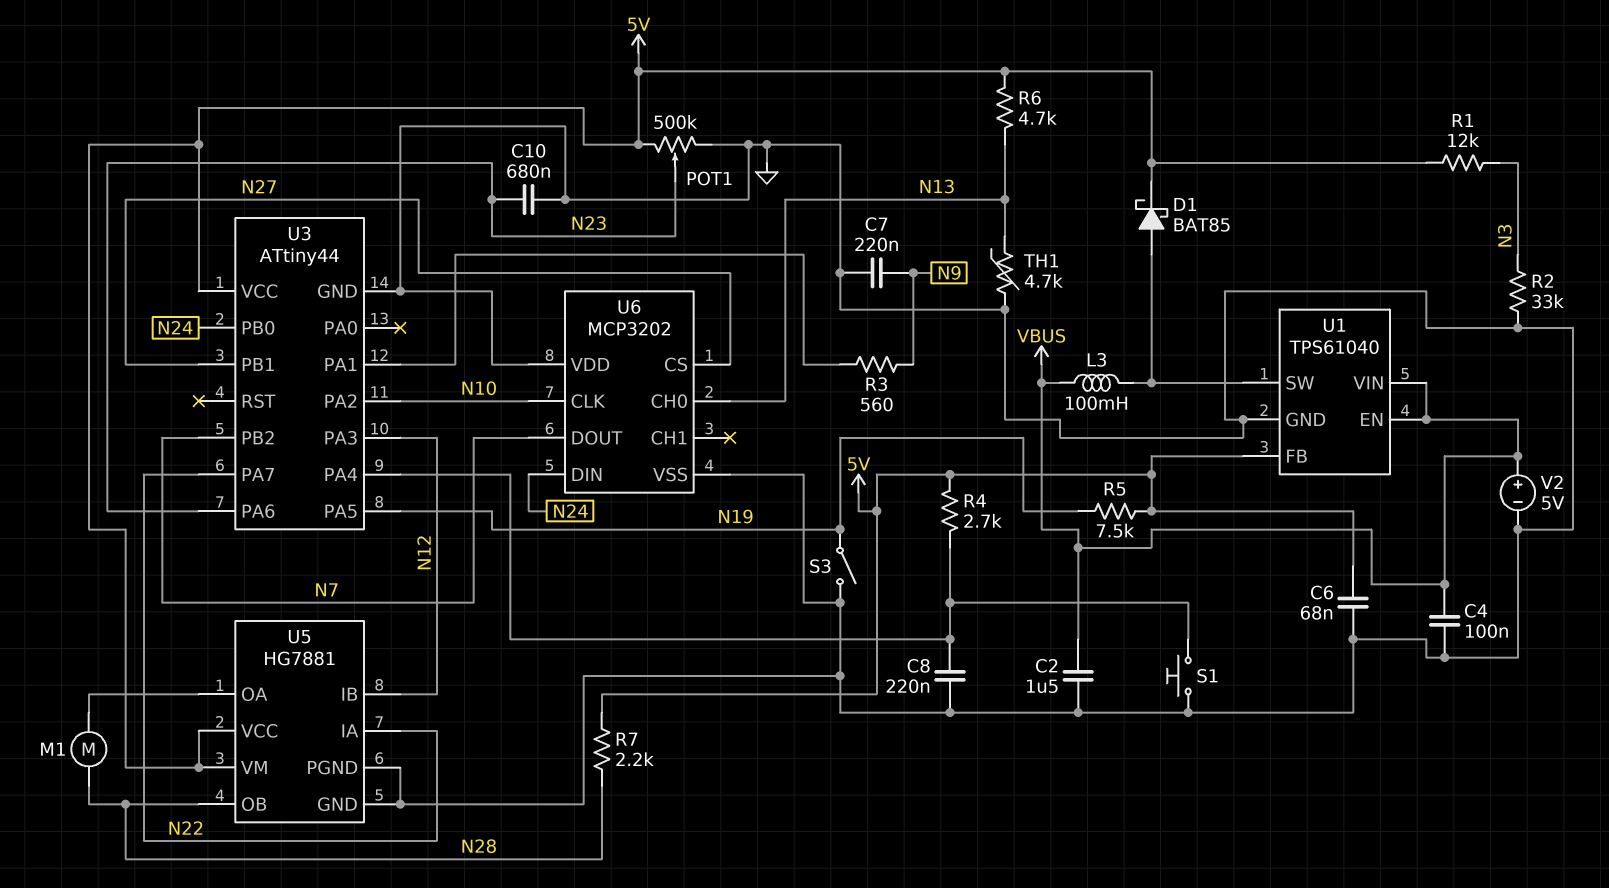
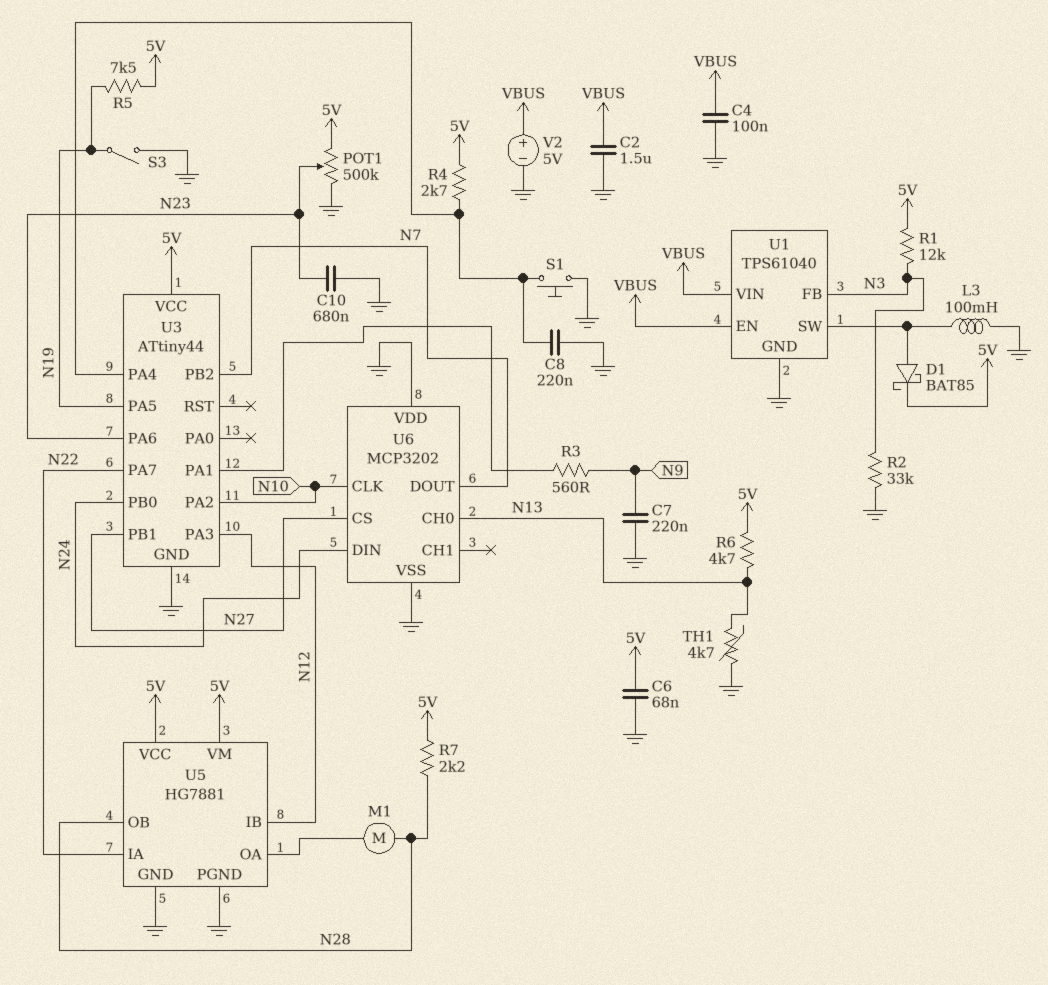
L3: 100mH (U1/SW, VBUS) -> 100mH (GND, U1/SW)
U1 pin FB: 5V -> N3

